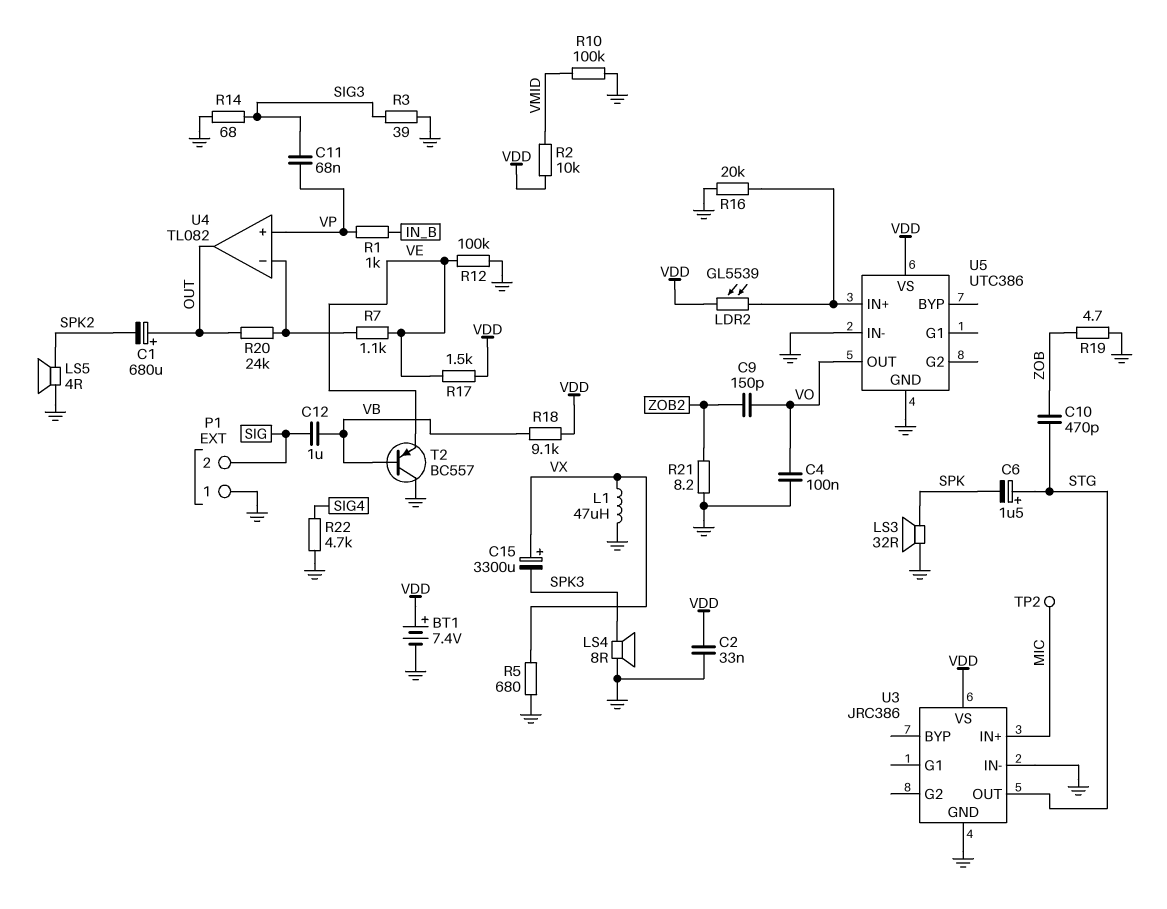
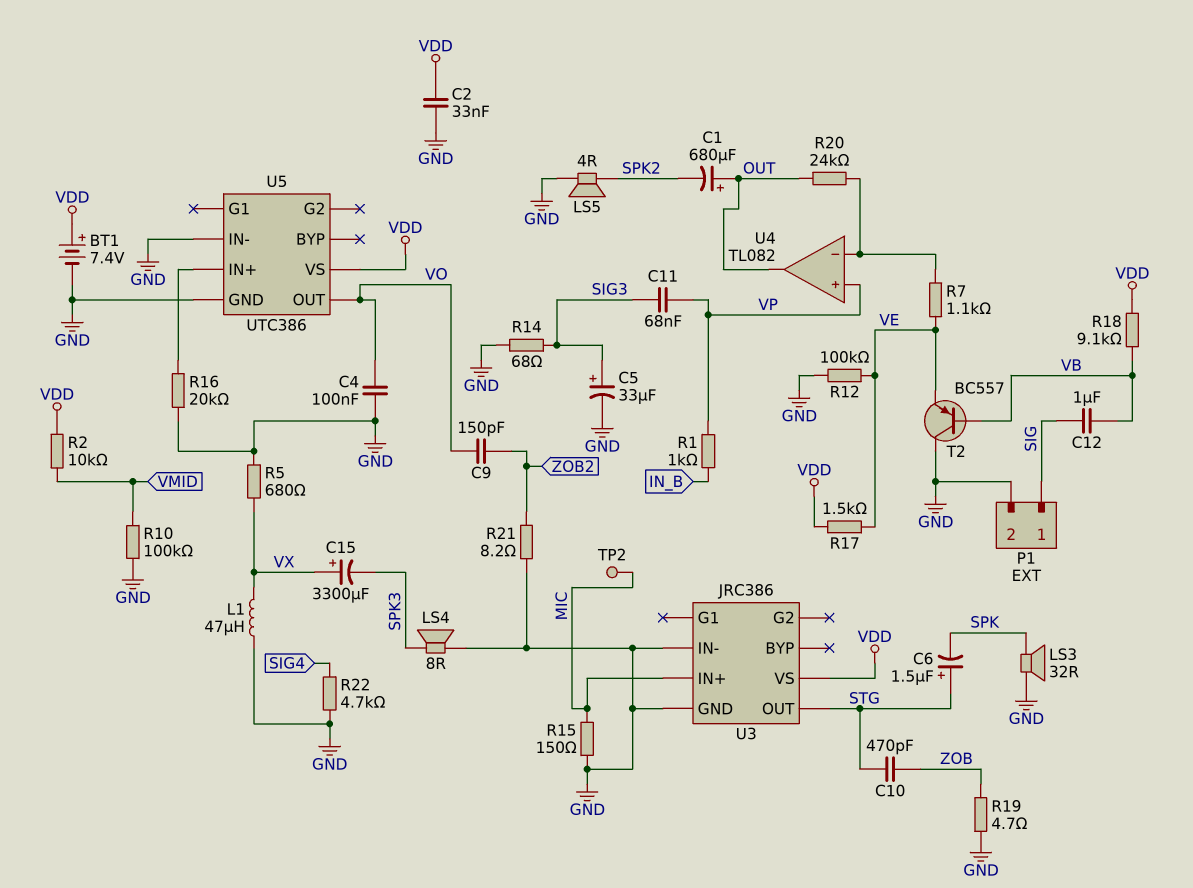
C5: none -> 33uF (plus SIG3, minus GND)
LDR2: GL5539 (U5/IN+, VDD) -> none
P1 pin 1: GND -> SIG
P1 pin 2: SIG -> GND
R3: 39 (GND, SIG3) -> none
R15: none -> 150 (GND, MIC)

